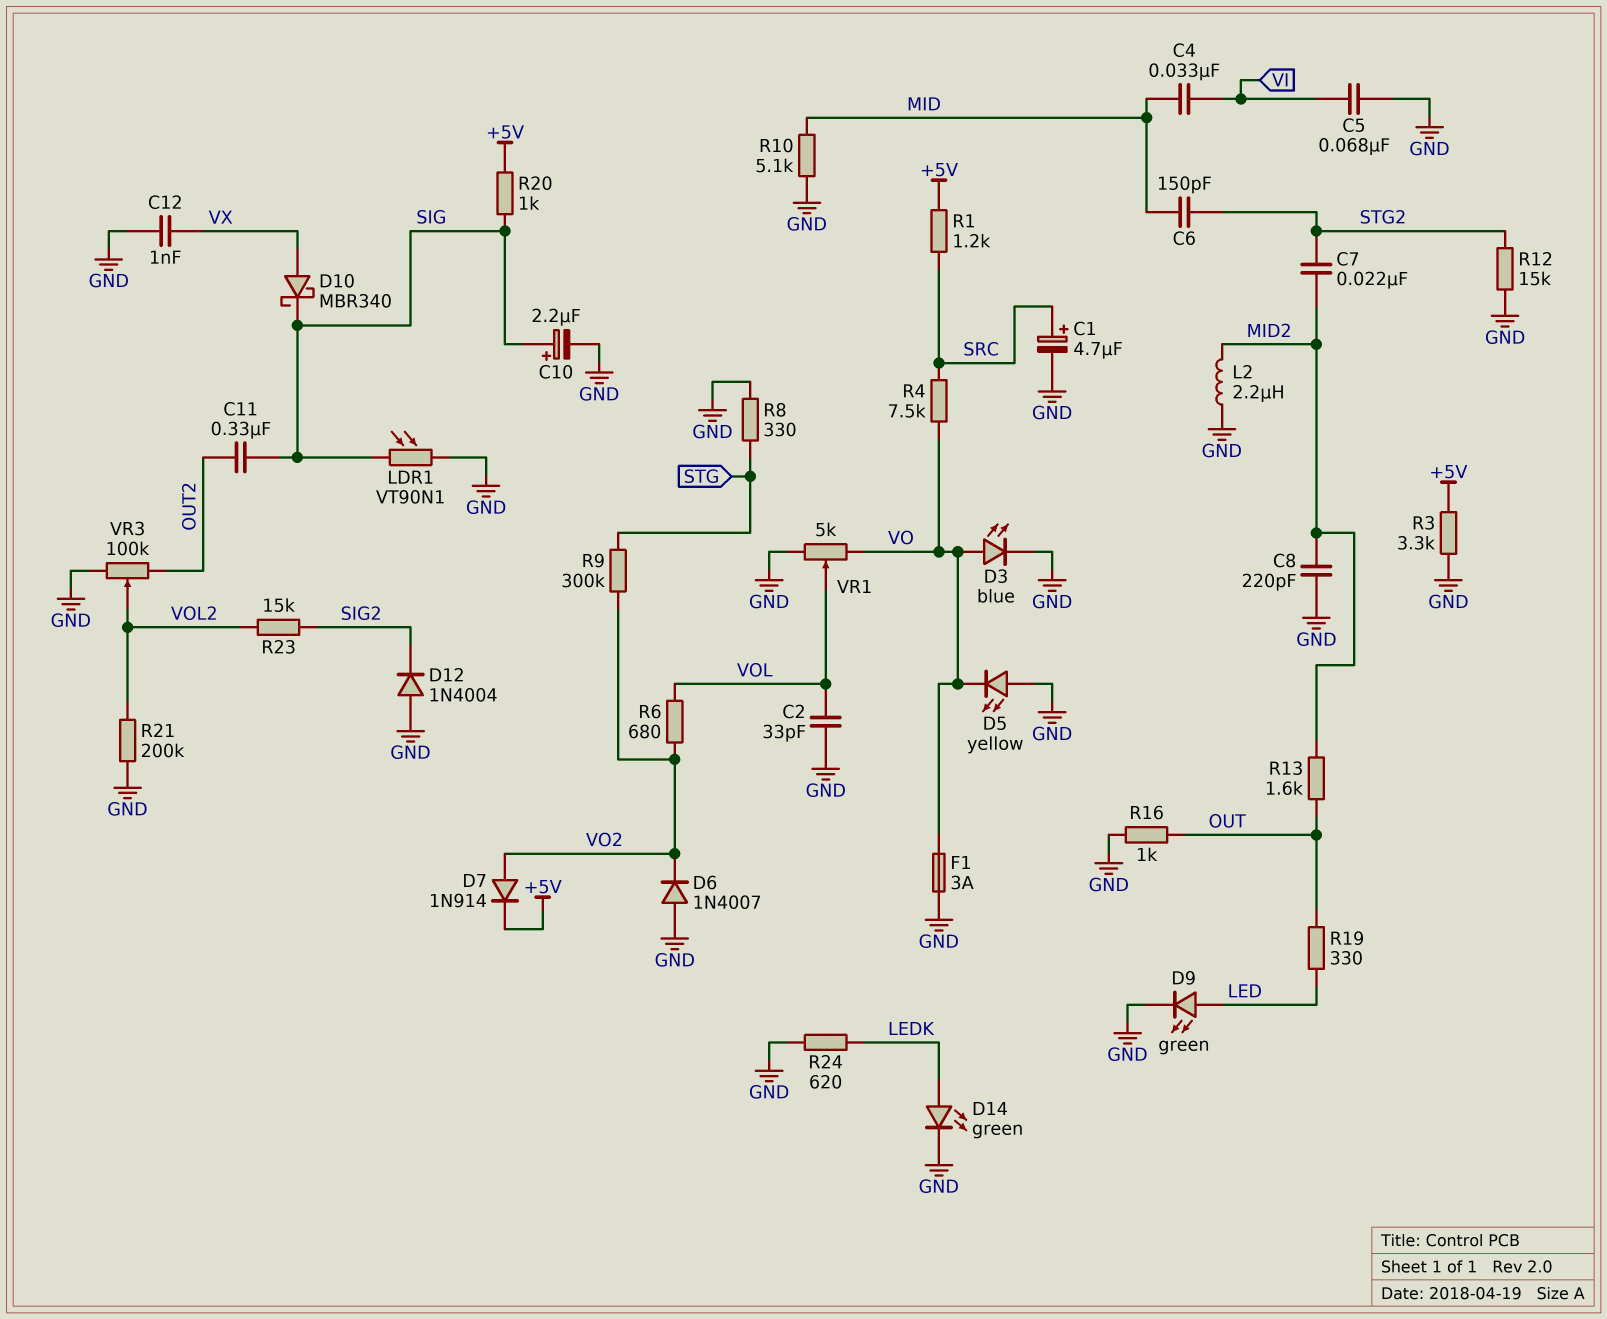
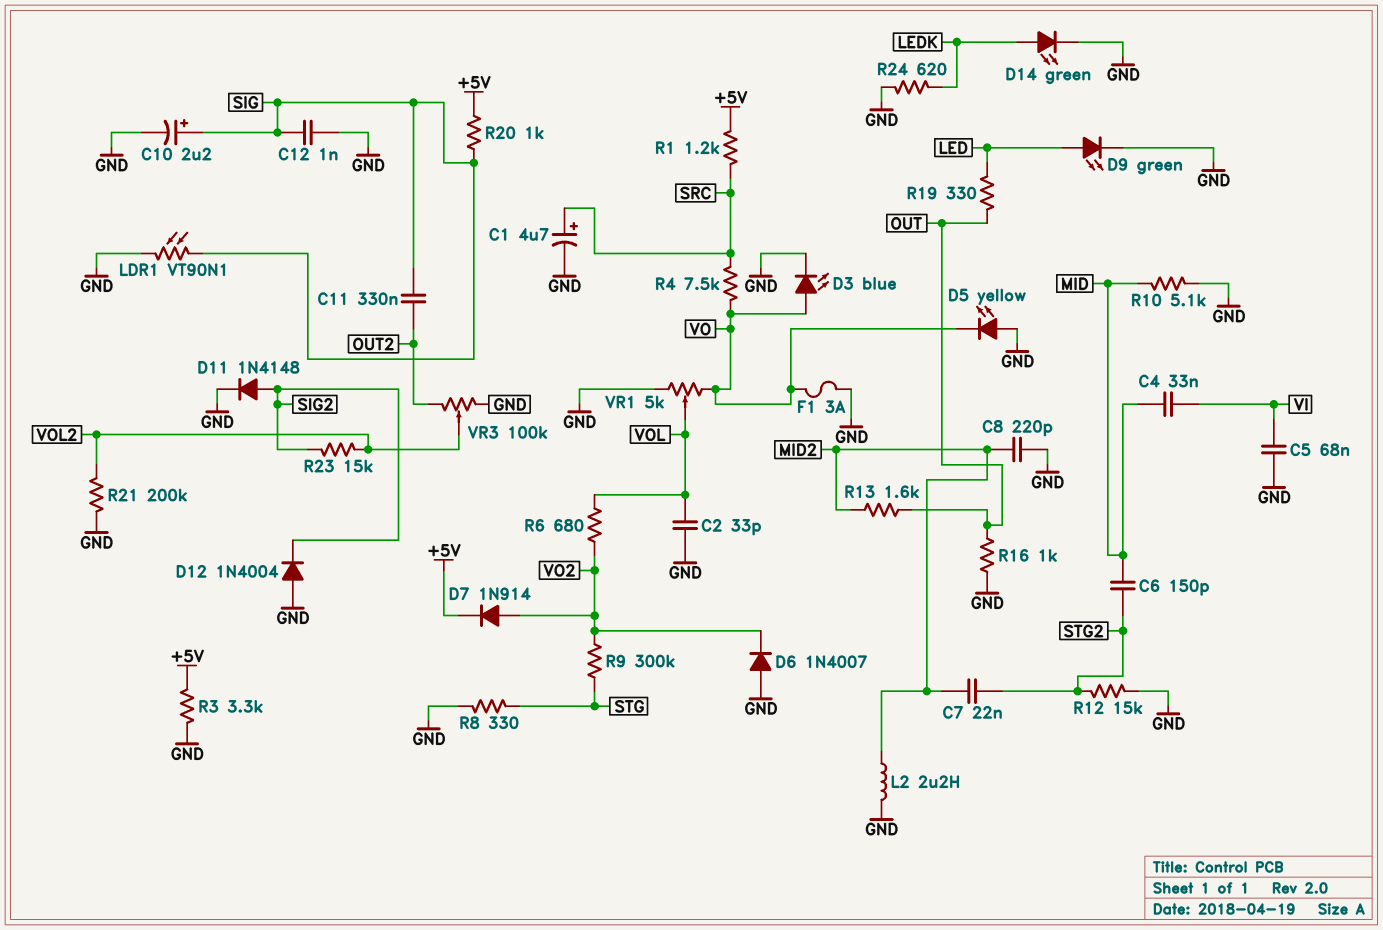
C12: 1nF (GND, VX) -> 1nF (GND, SIG)
D10: schottky MBR340 (A VX, K SIG) -> none
D11: none -> diode 1N4148 (A SIG2, K GND)

